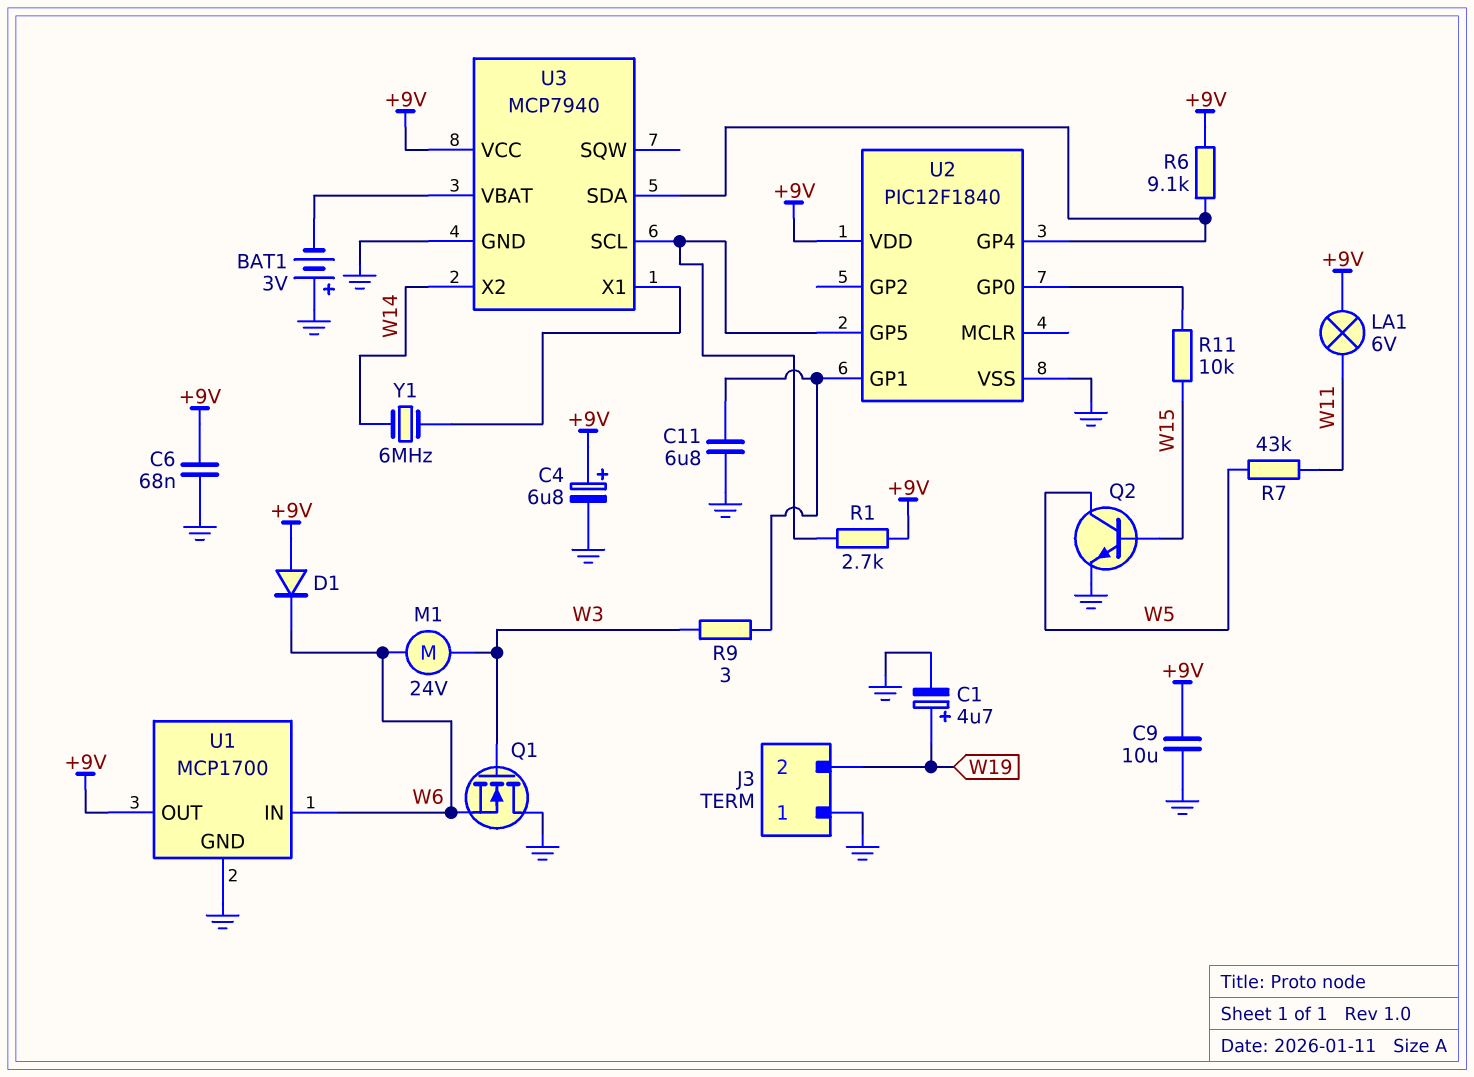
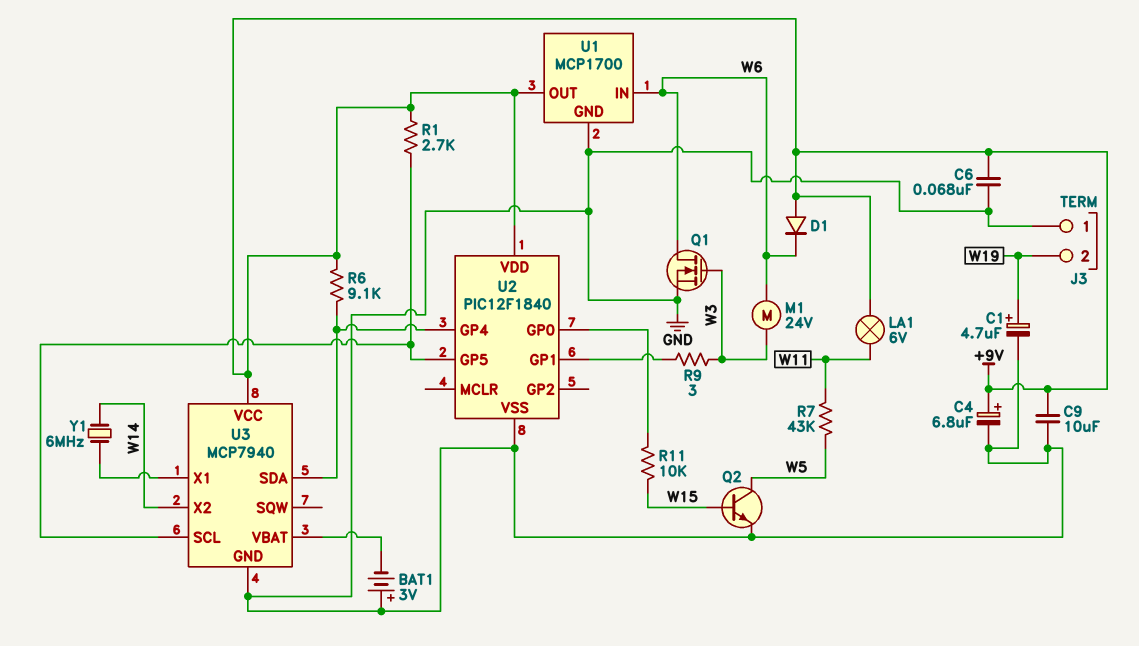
C11: 6.8uF (GND, U2/GP1) -> none
Q1: NMOS (G W3, D GND, S W6) -> NMOS (G W3, D W6, S GND)

